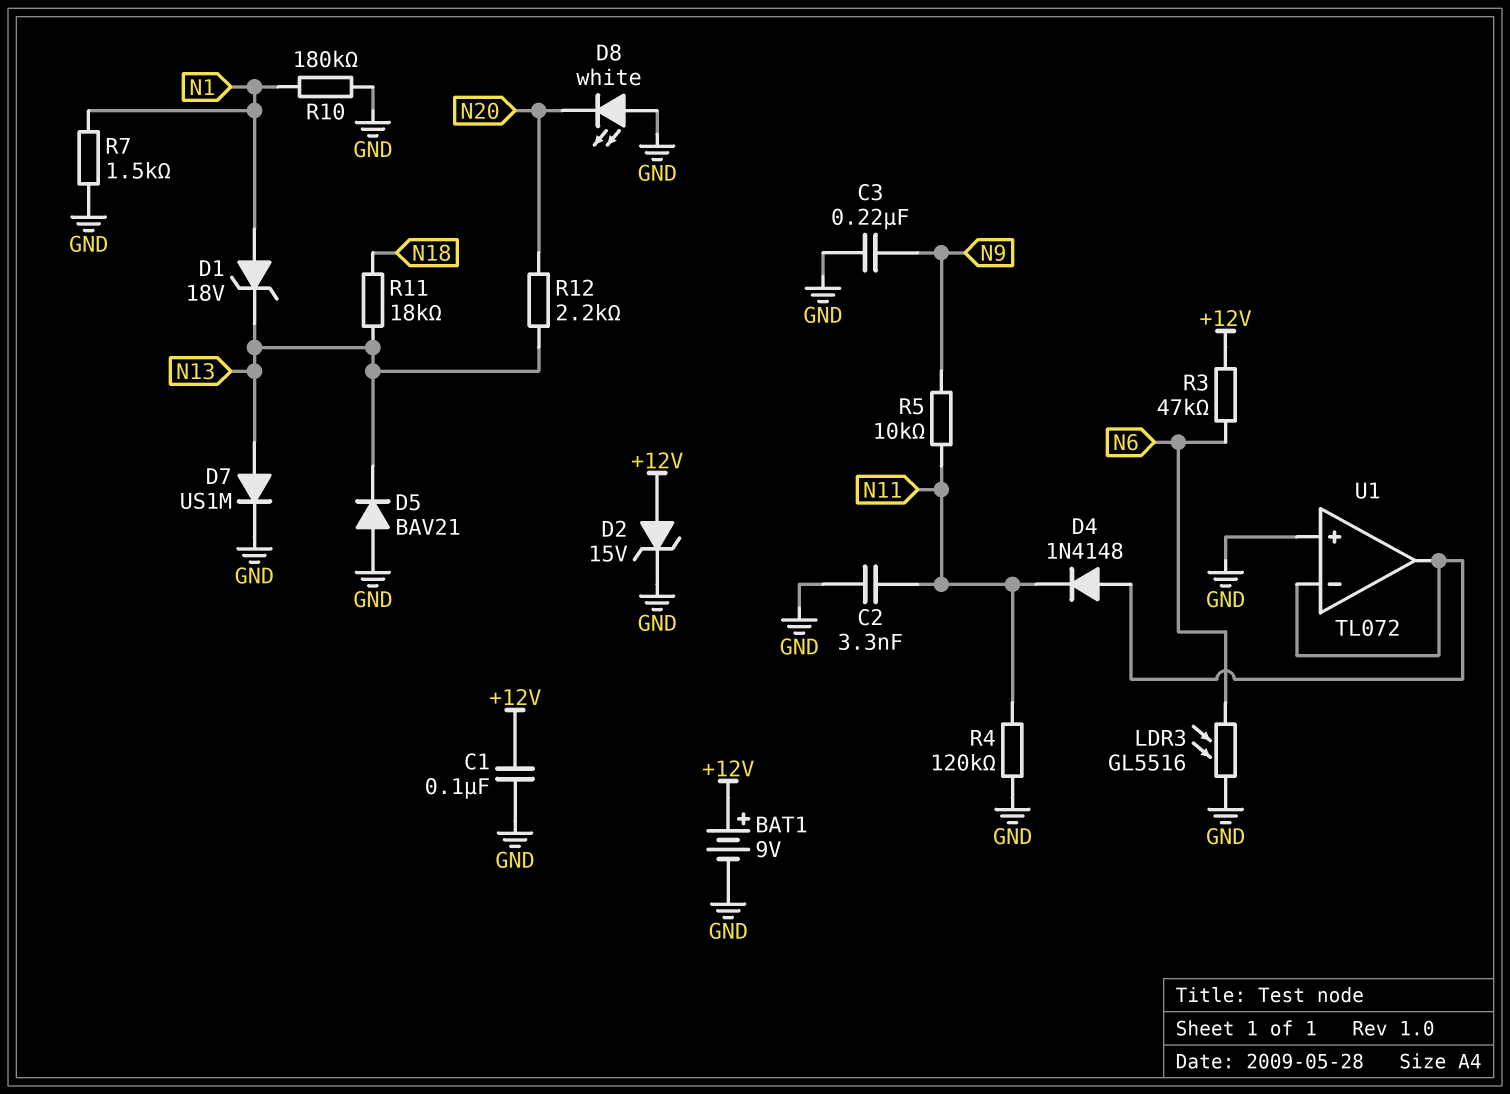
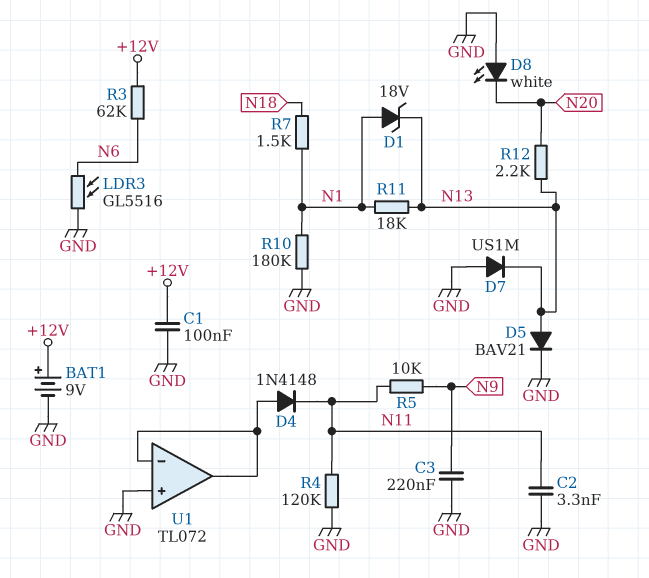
D2: zener 15V (A +12V, K GND) -> none
D5: diode BAV21 (A GND, K N13) -> diode BAV21 (A N13, K GND)
D7: diode US1M (A N13, K GND) -> diode US1M (A GND, K N13)
R3: 47k (+12V, N6) -> 62k (+12V, N6)
R7: 1.5k (GND, N1) -> 1.5k (N1, N18)
R11: 18k (N13, N18) -> 18k (N1, N13)

